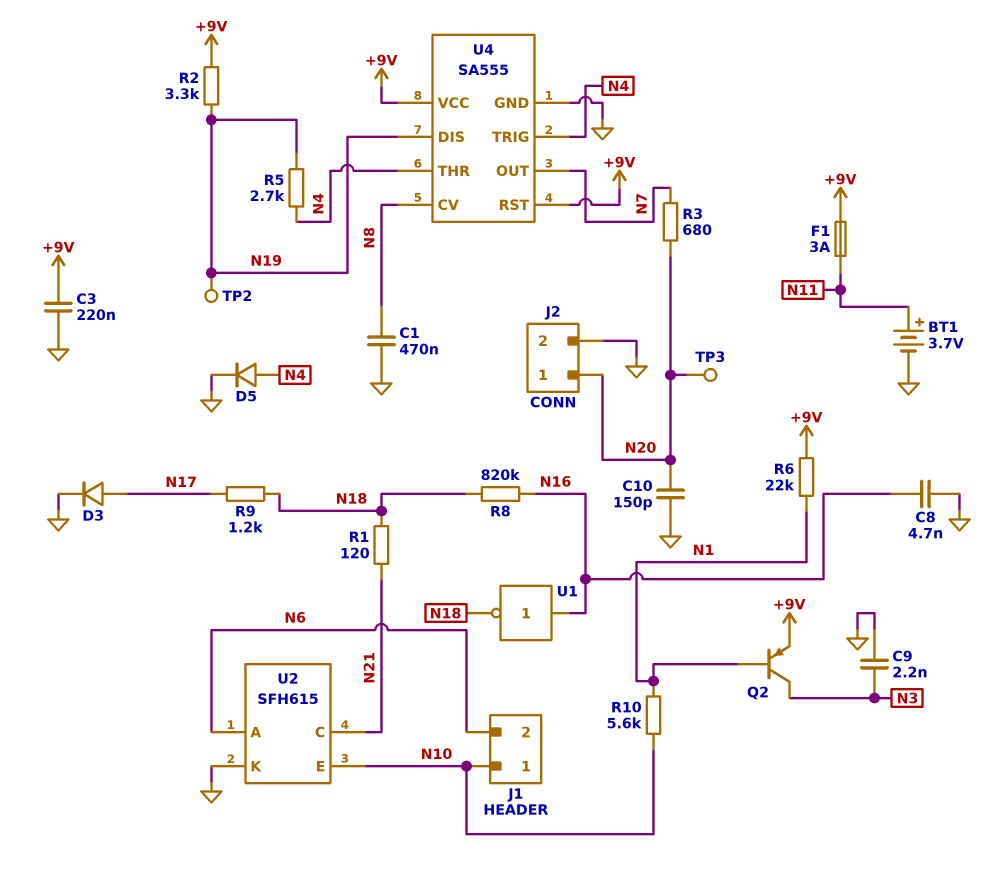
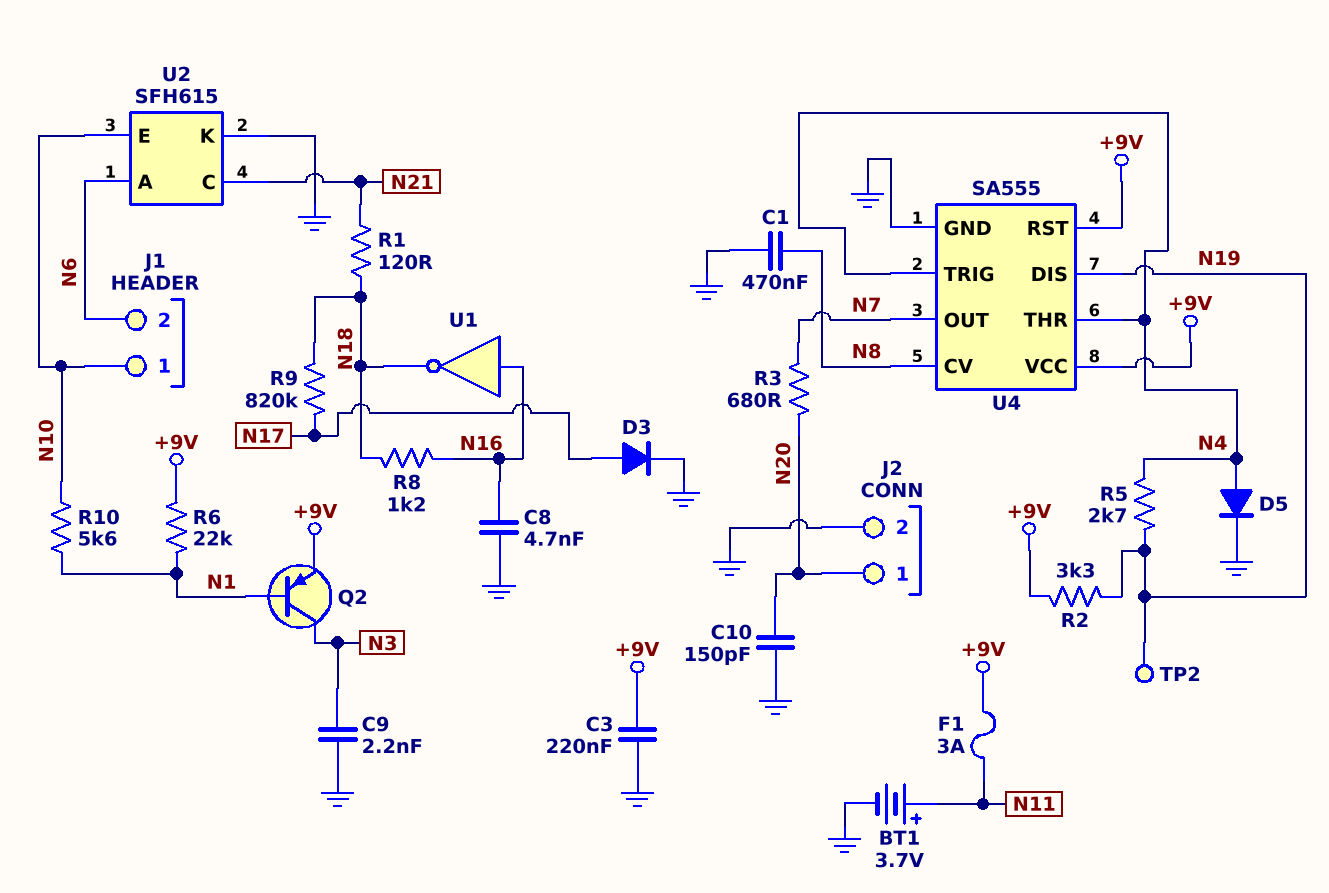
R8: 820k (N16, N18) -> 1.2k (N16, N18)
R9: 1.2k (N17, N18) -> 820k (N17, N18)
TP3: test point (N20) -> none

